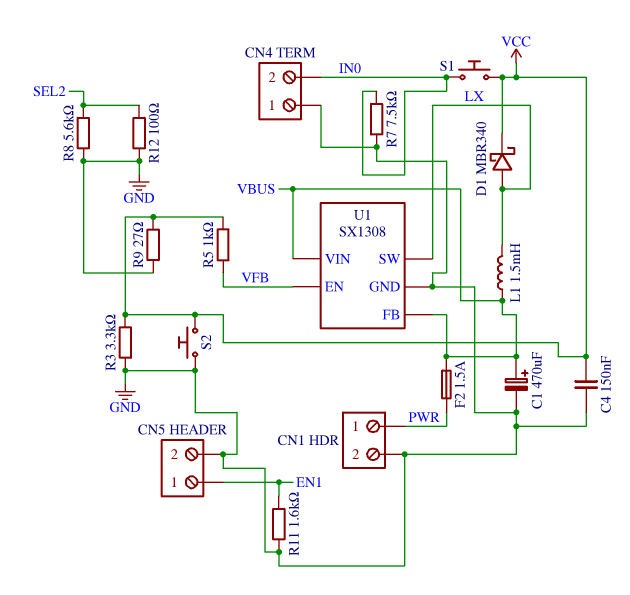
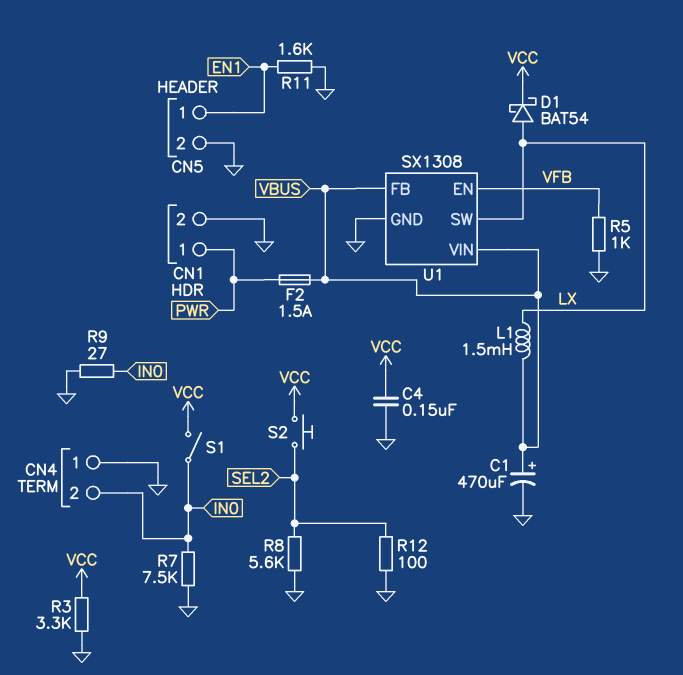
D1: schottky MBR340 (A LX, K VCC) -> schottky BAT54 (A LX, K VCC)
R5: 1k (VCC, VFB) -> 1k (GND, VFB)
R9: 27 (GND, VCC) -> 27 (GND, IN0)
S1: button (IN0, VCC) -> switch (IN0, VCC)
S2: button (GND, VCC) -> button (SEL2, VCC)

